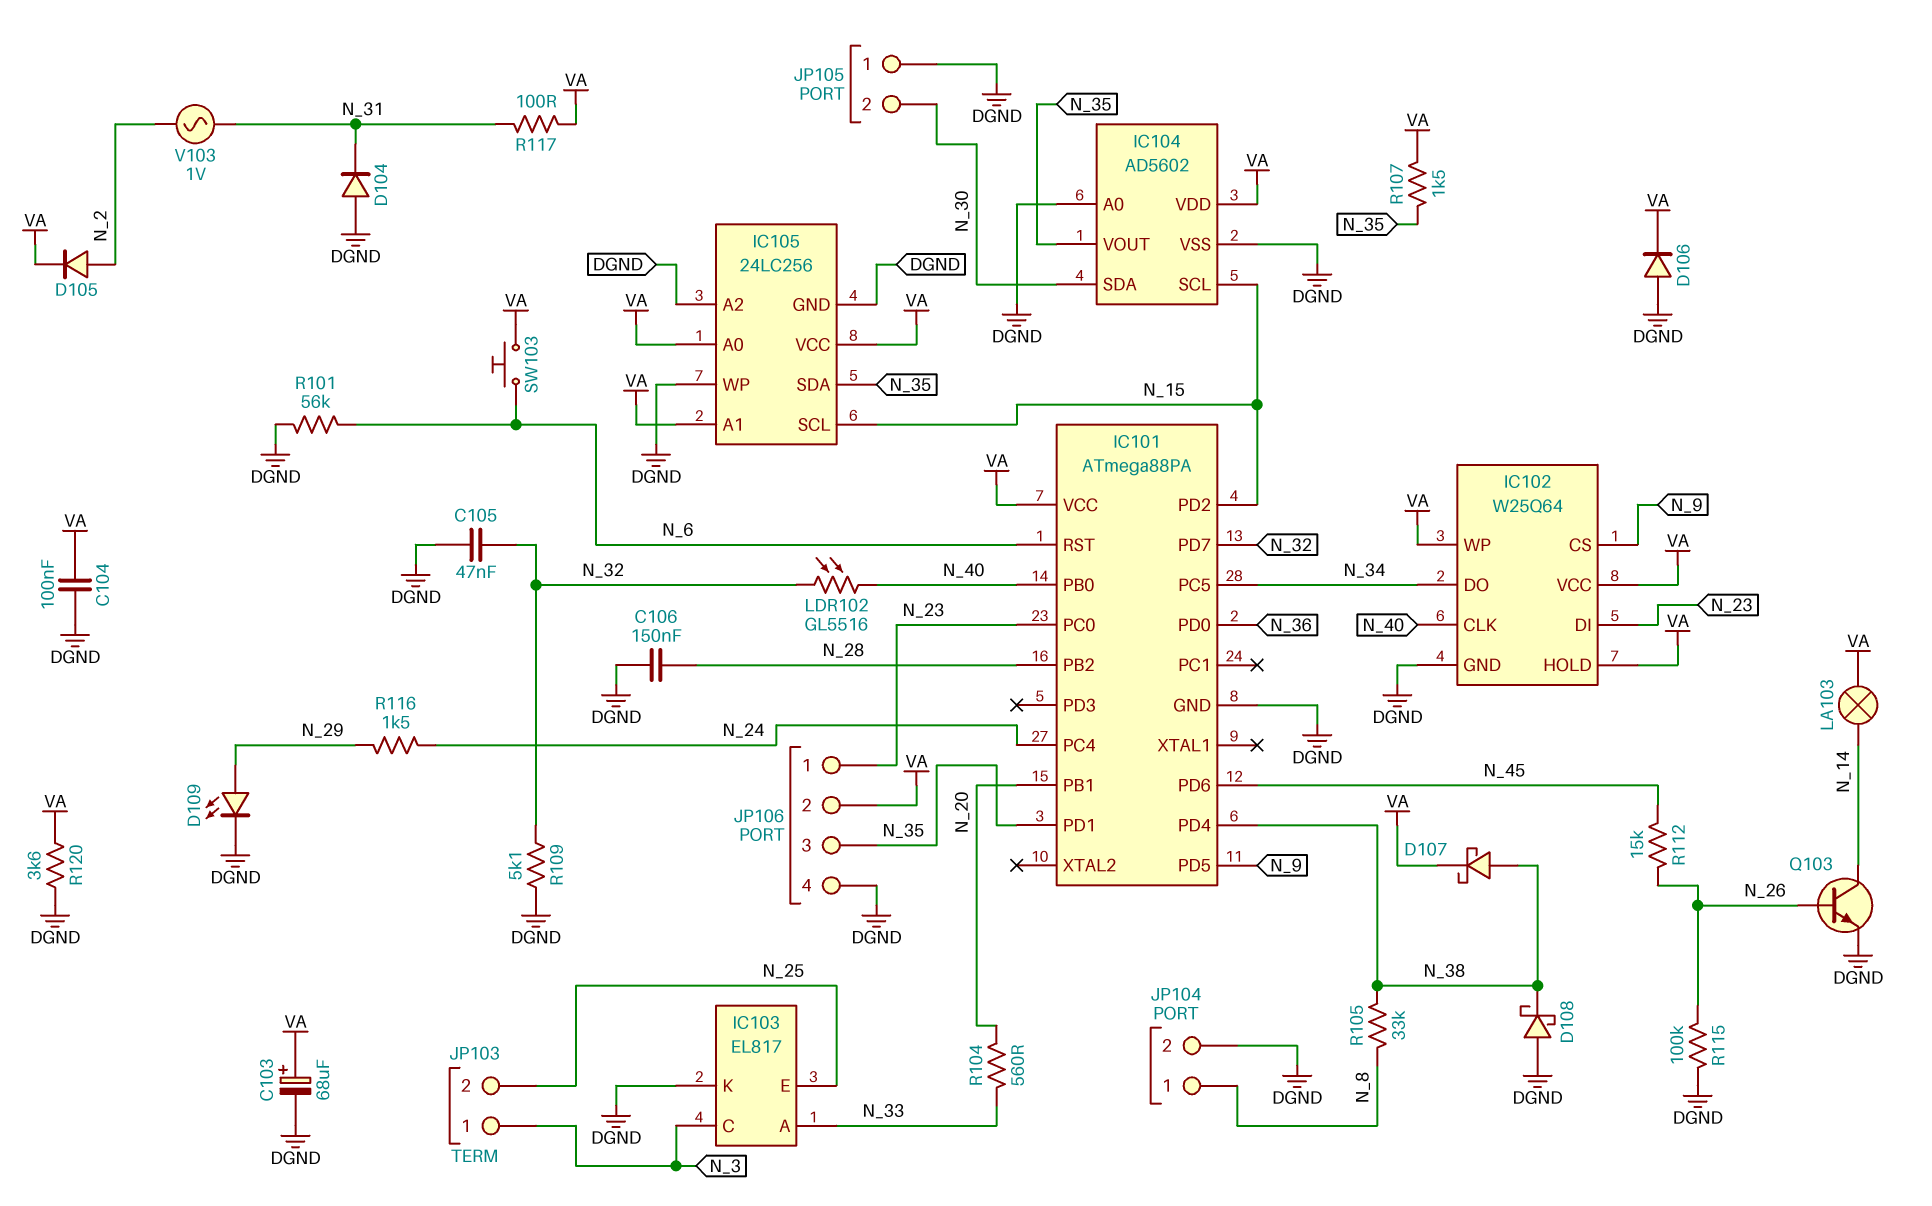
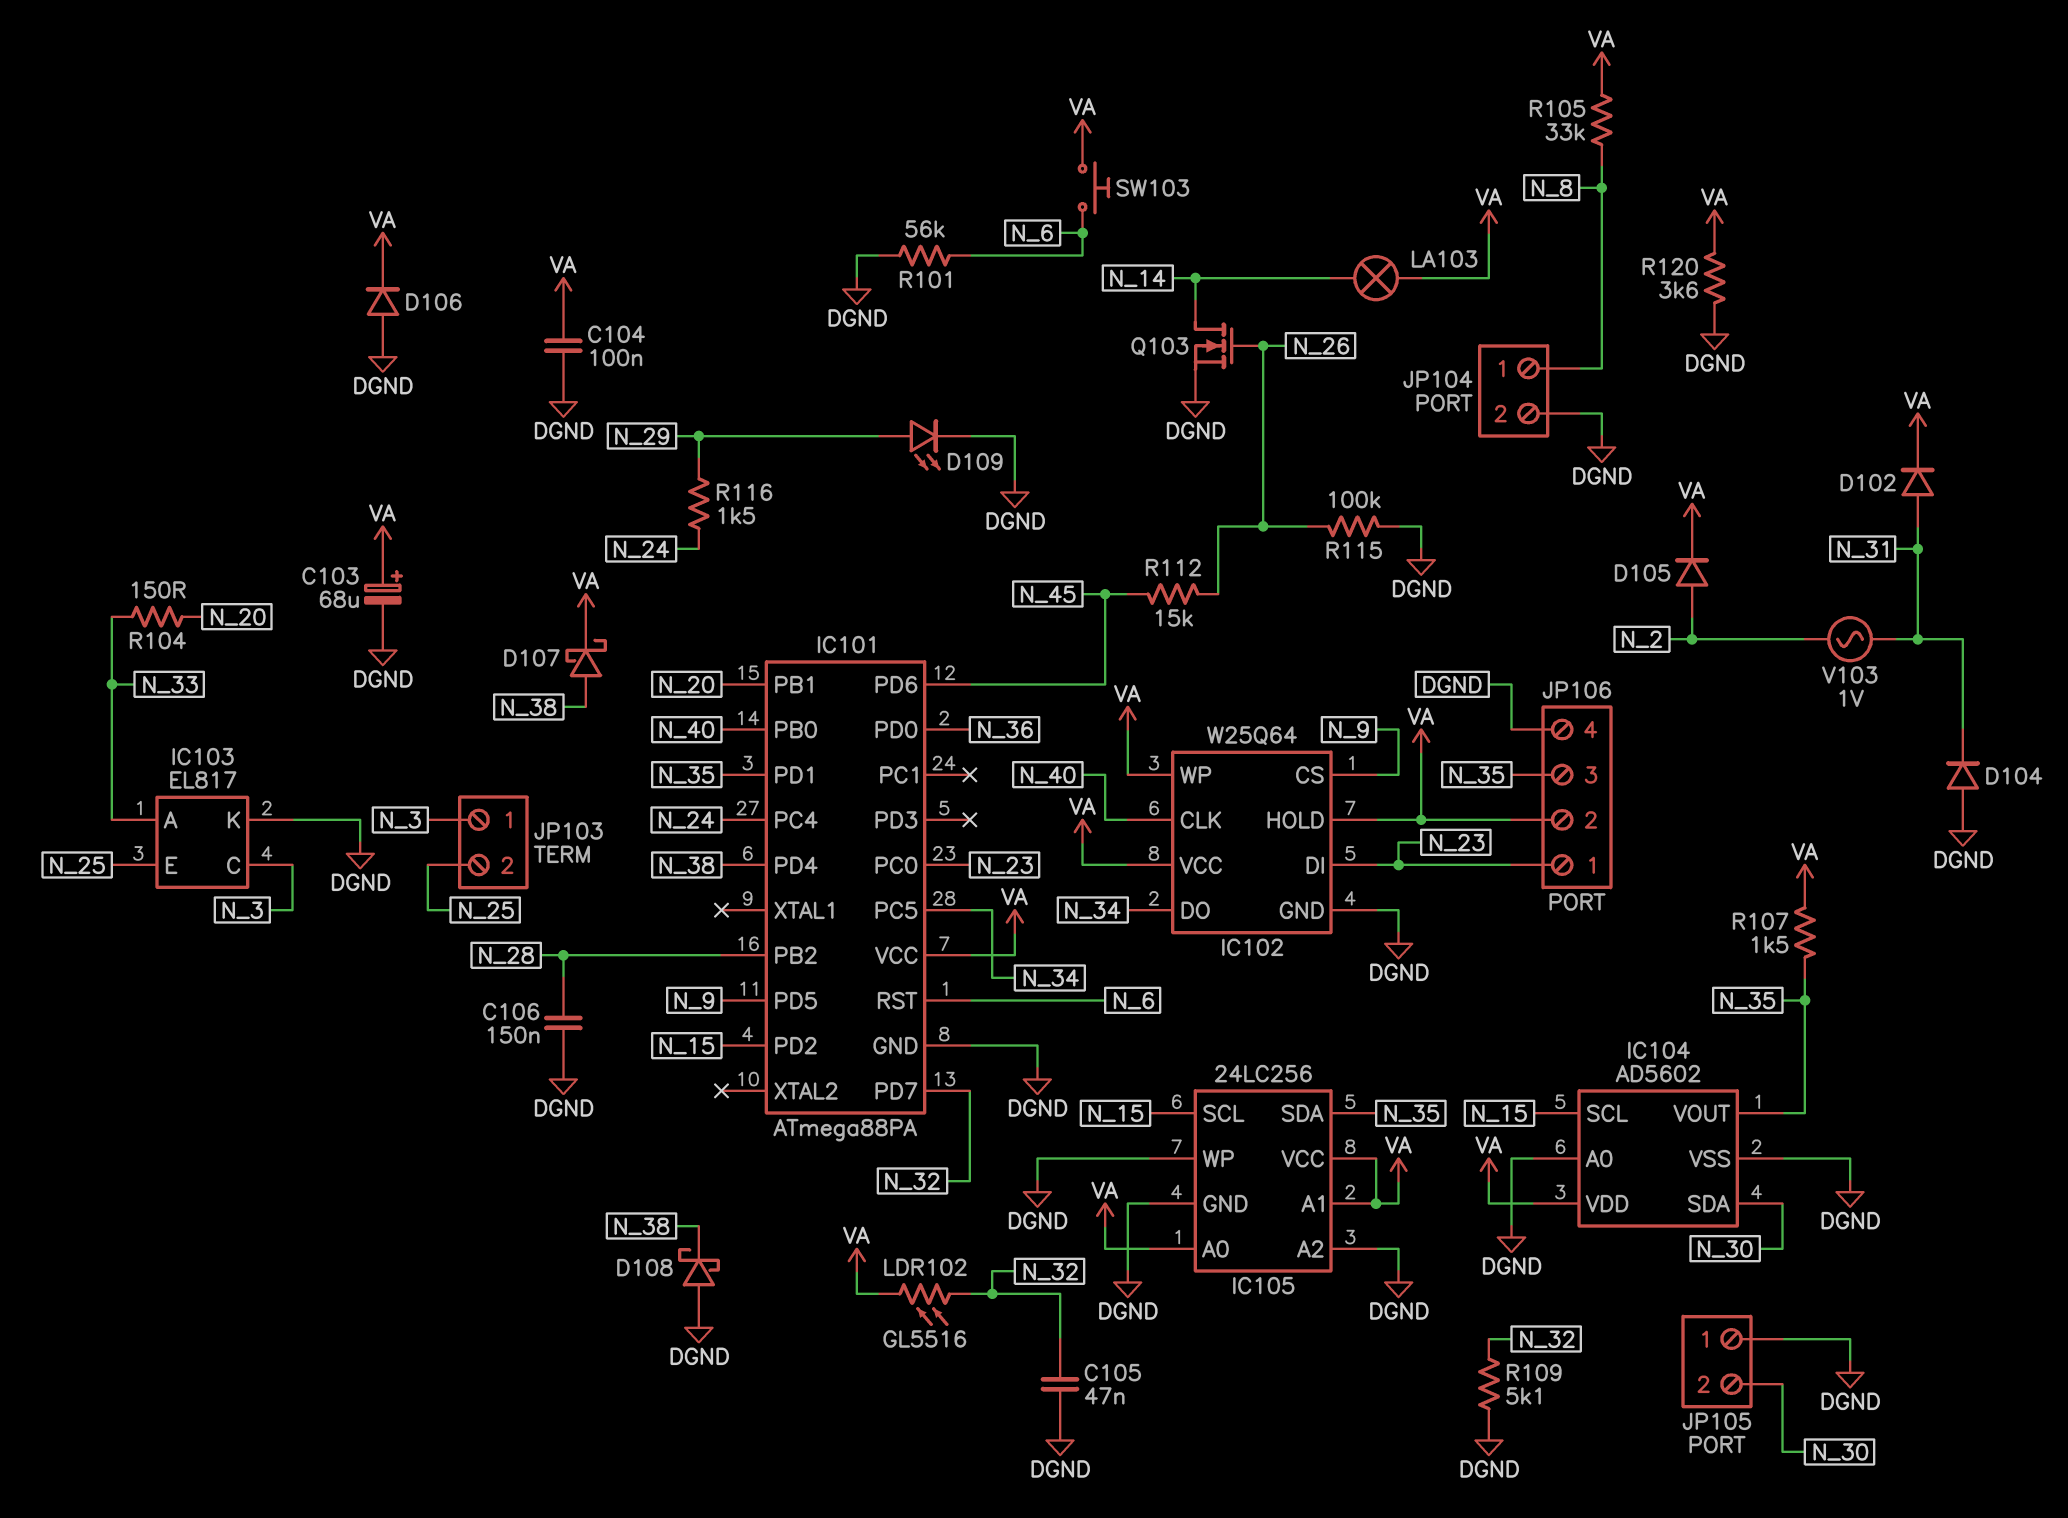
D102: none -> diode (A N_31, K VA)
LDR102: GL5516 (N_32, N_40) -> GL5516 (N_32, VA)
Q103: NPN (B N_26, C N_14, E DGND) -> NMOS (G N_26, D N_14, S DGND)
R104: 560 (N_20, N_33) -> 150 (N_20, N_33)
R105: 33k (N_8, N_38) -> 33k (N_8, VA)
R117: 100 (N_31, VA) -> none

